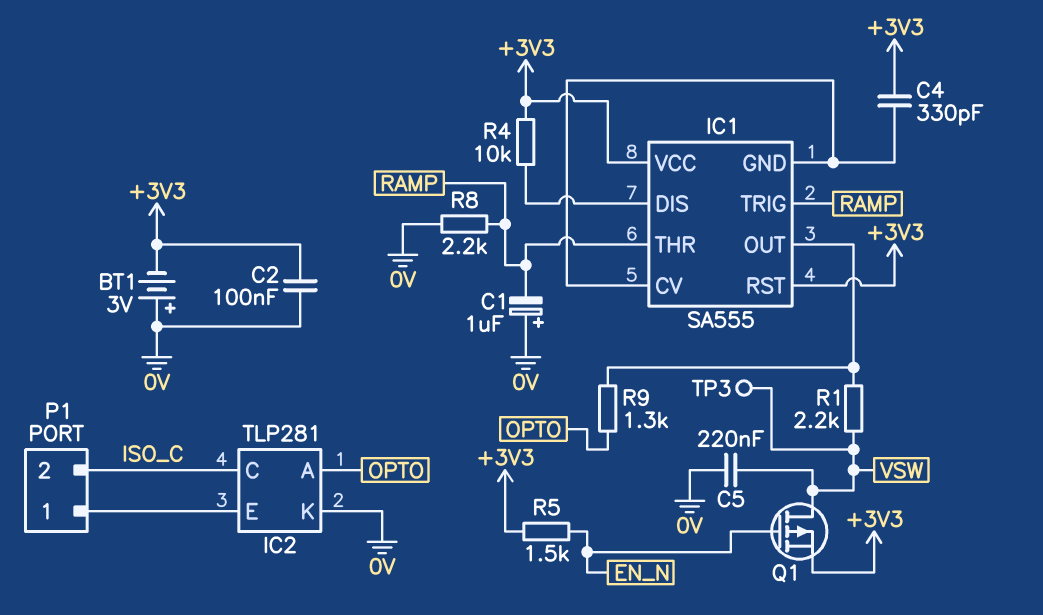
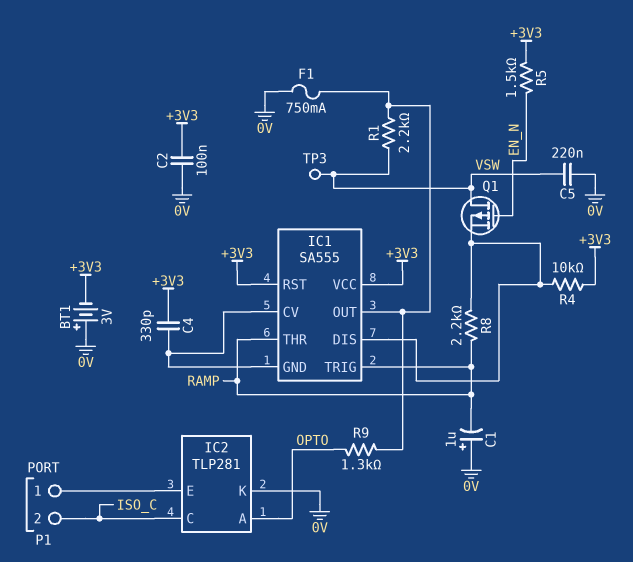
F1: none -> 750mA (0V, IC1/OUT)
Q1: PMOS (G EN_N, D VSW, S +3V3) -> PMOS (G EN_N, D VSW, S IC1/DIS)
R8: 2.2k (0V, RAMP) -> 2.2k (IC1/DIS, RAMP)

